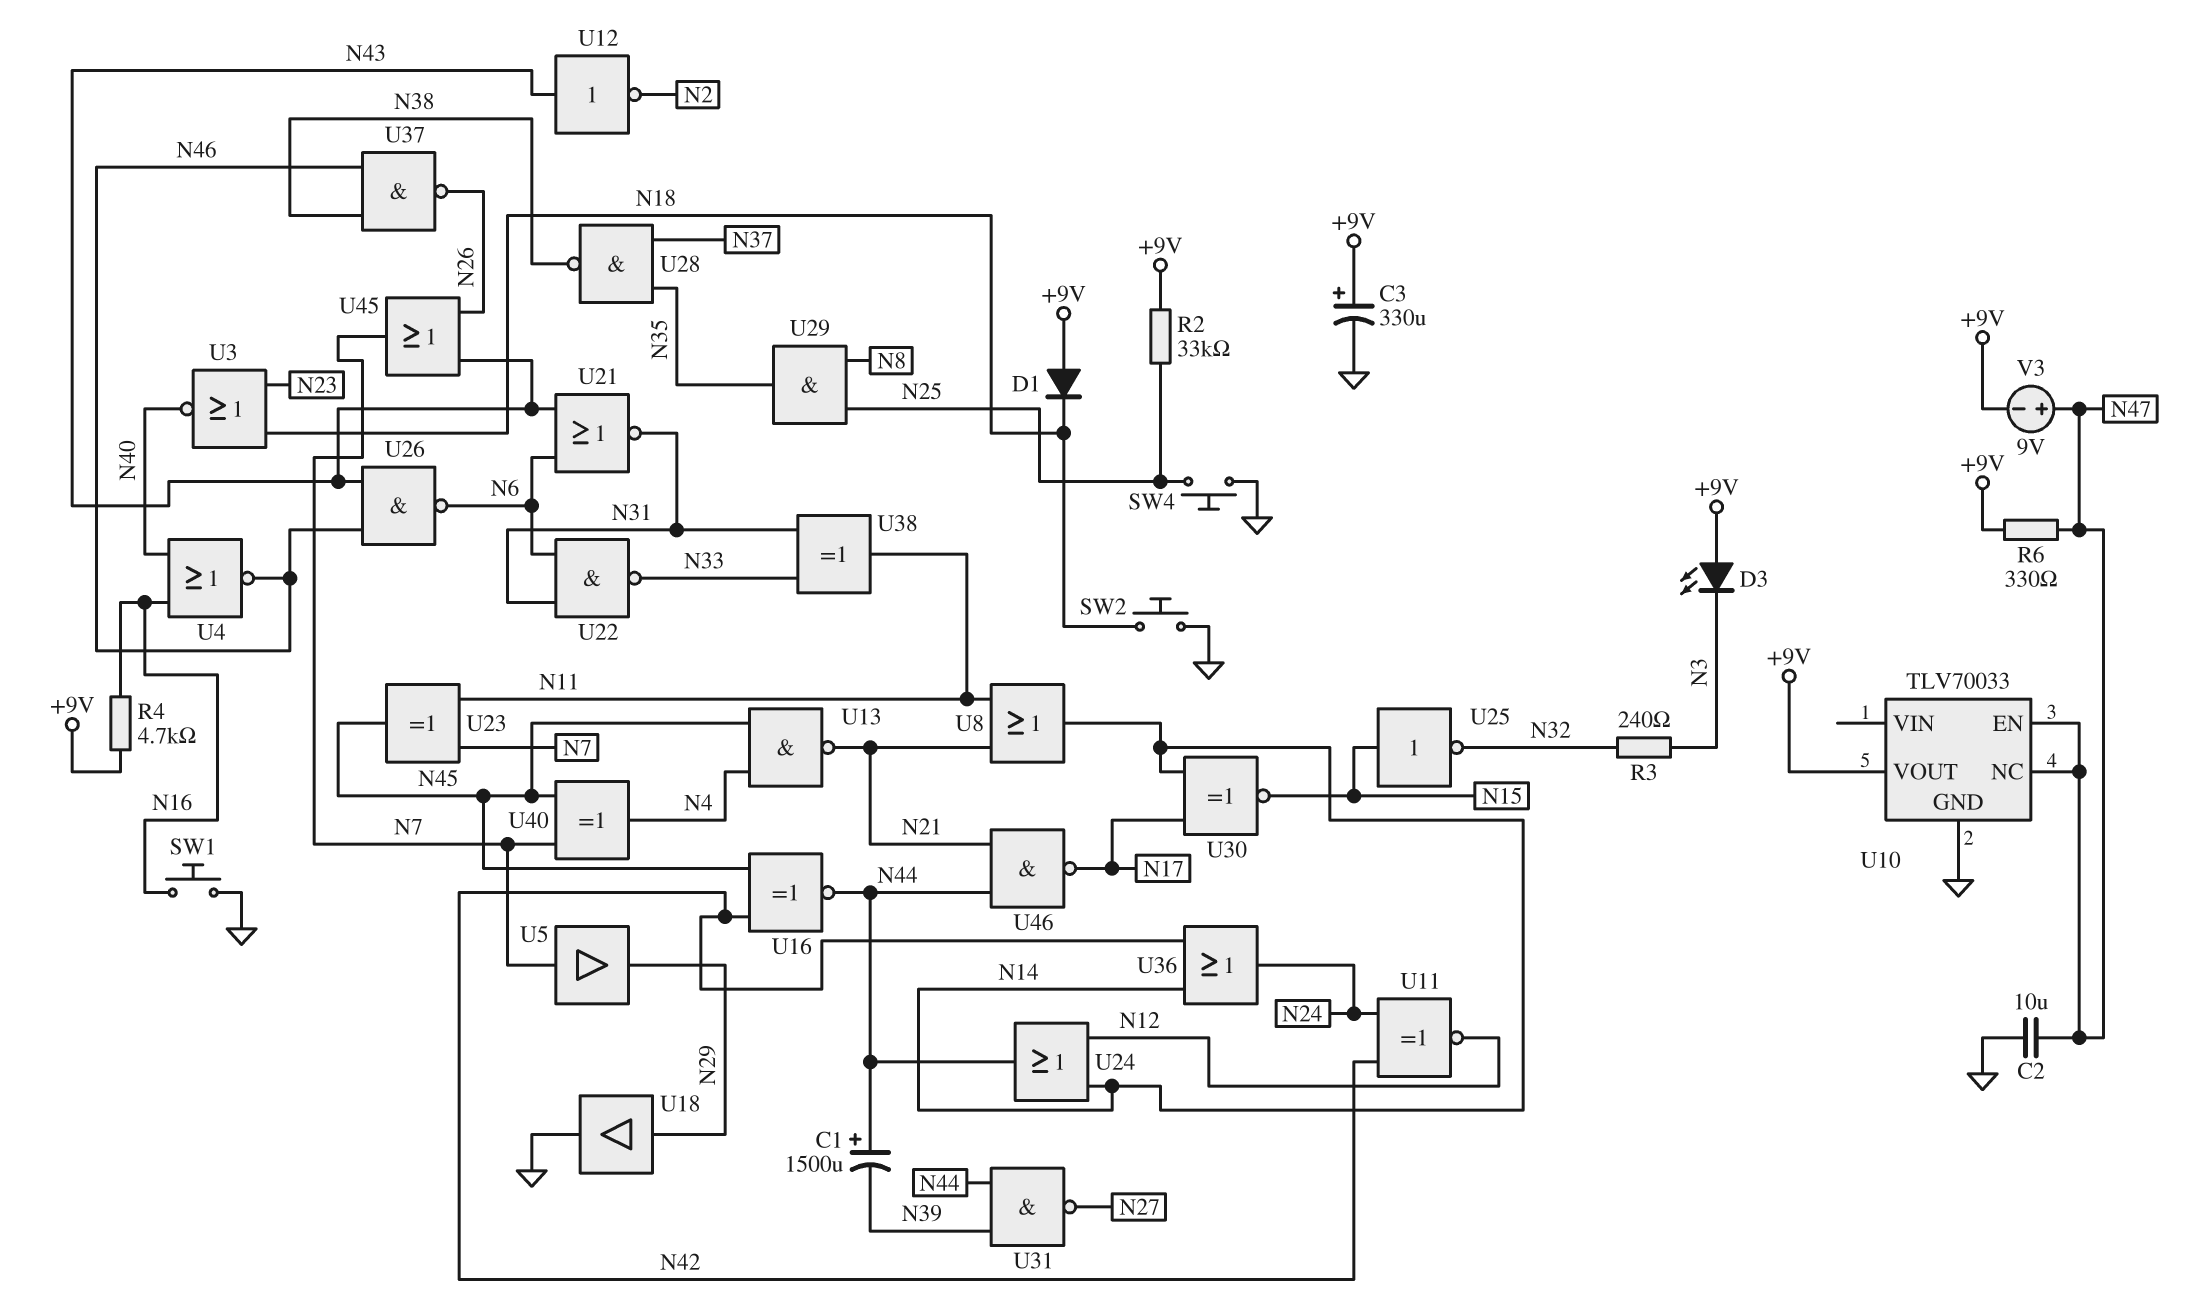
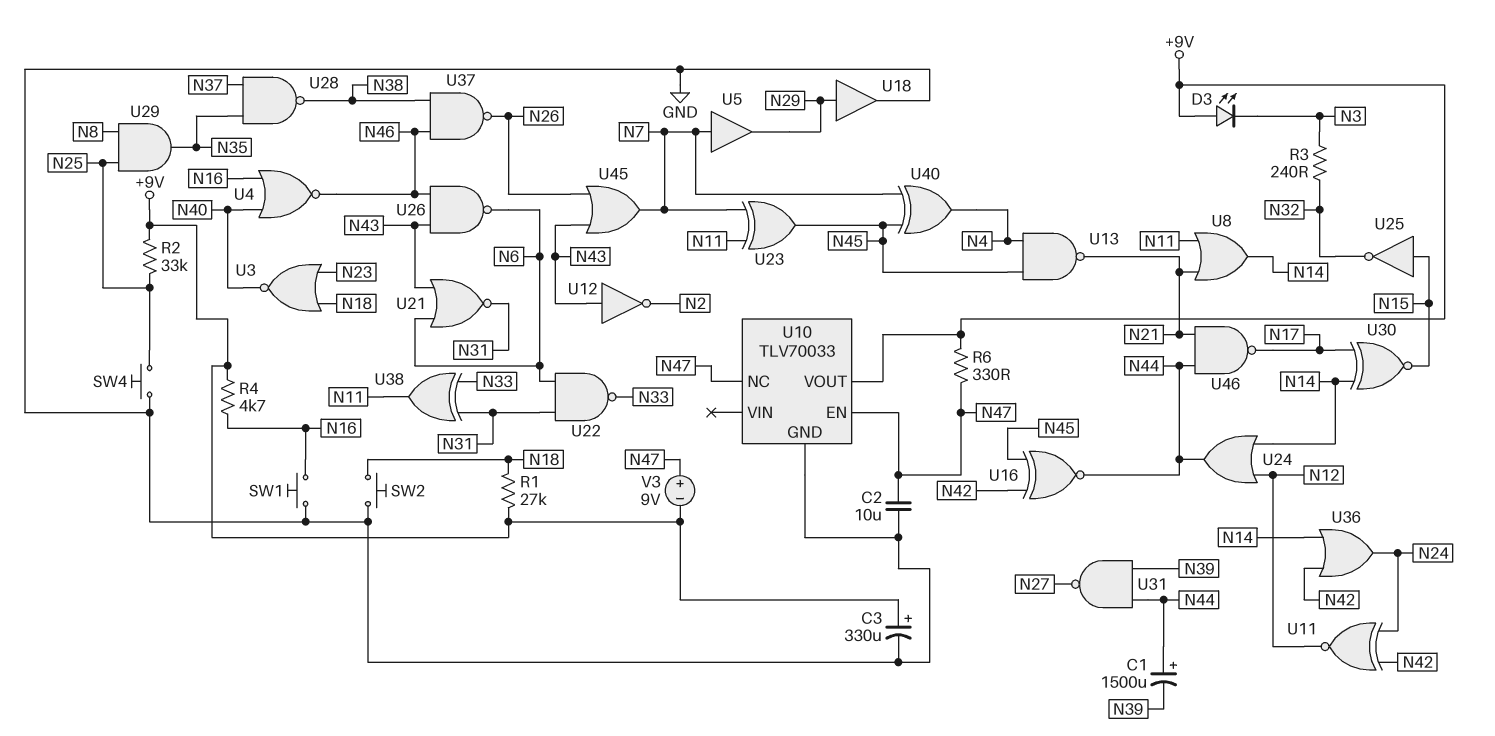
D1: diode (A +9V, K N18) -> none
R1: none -> 27k (+9V, N18)

